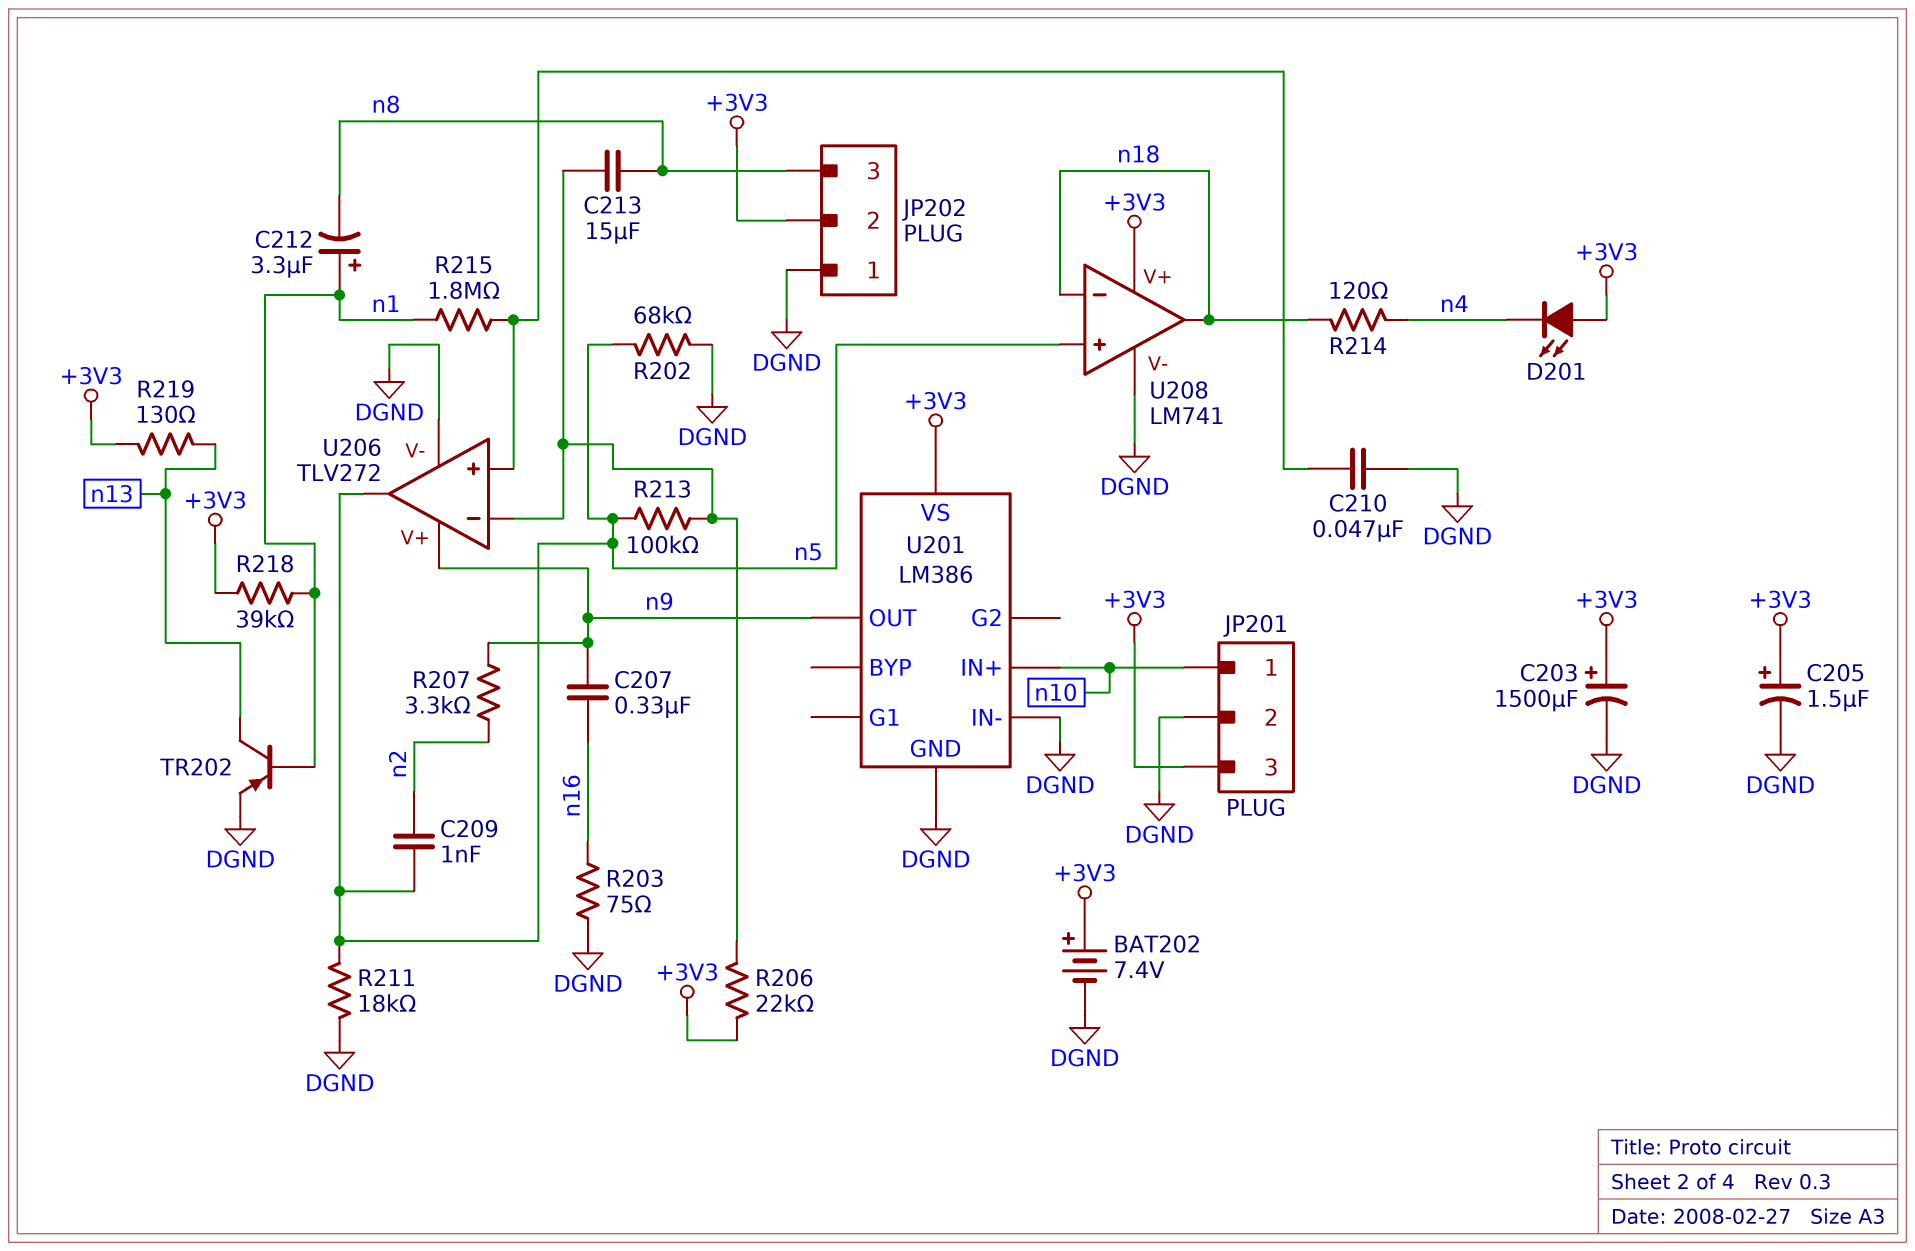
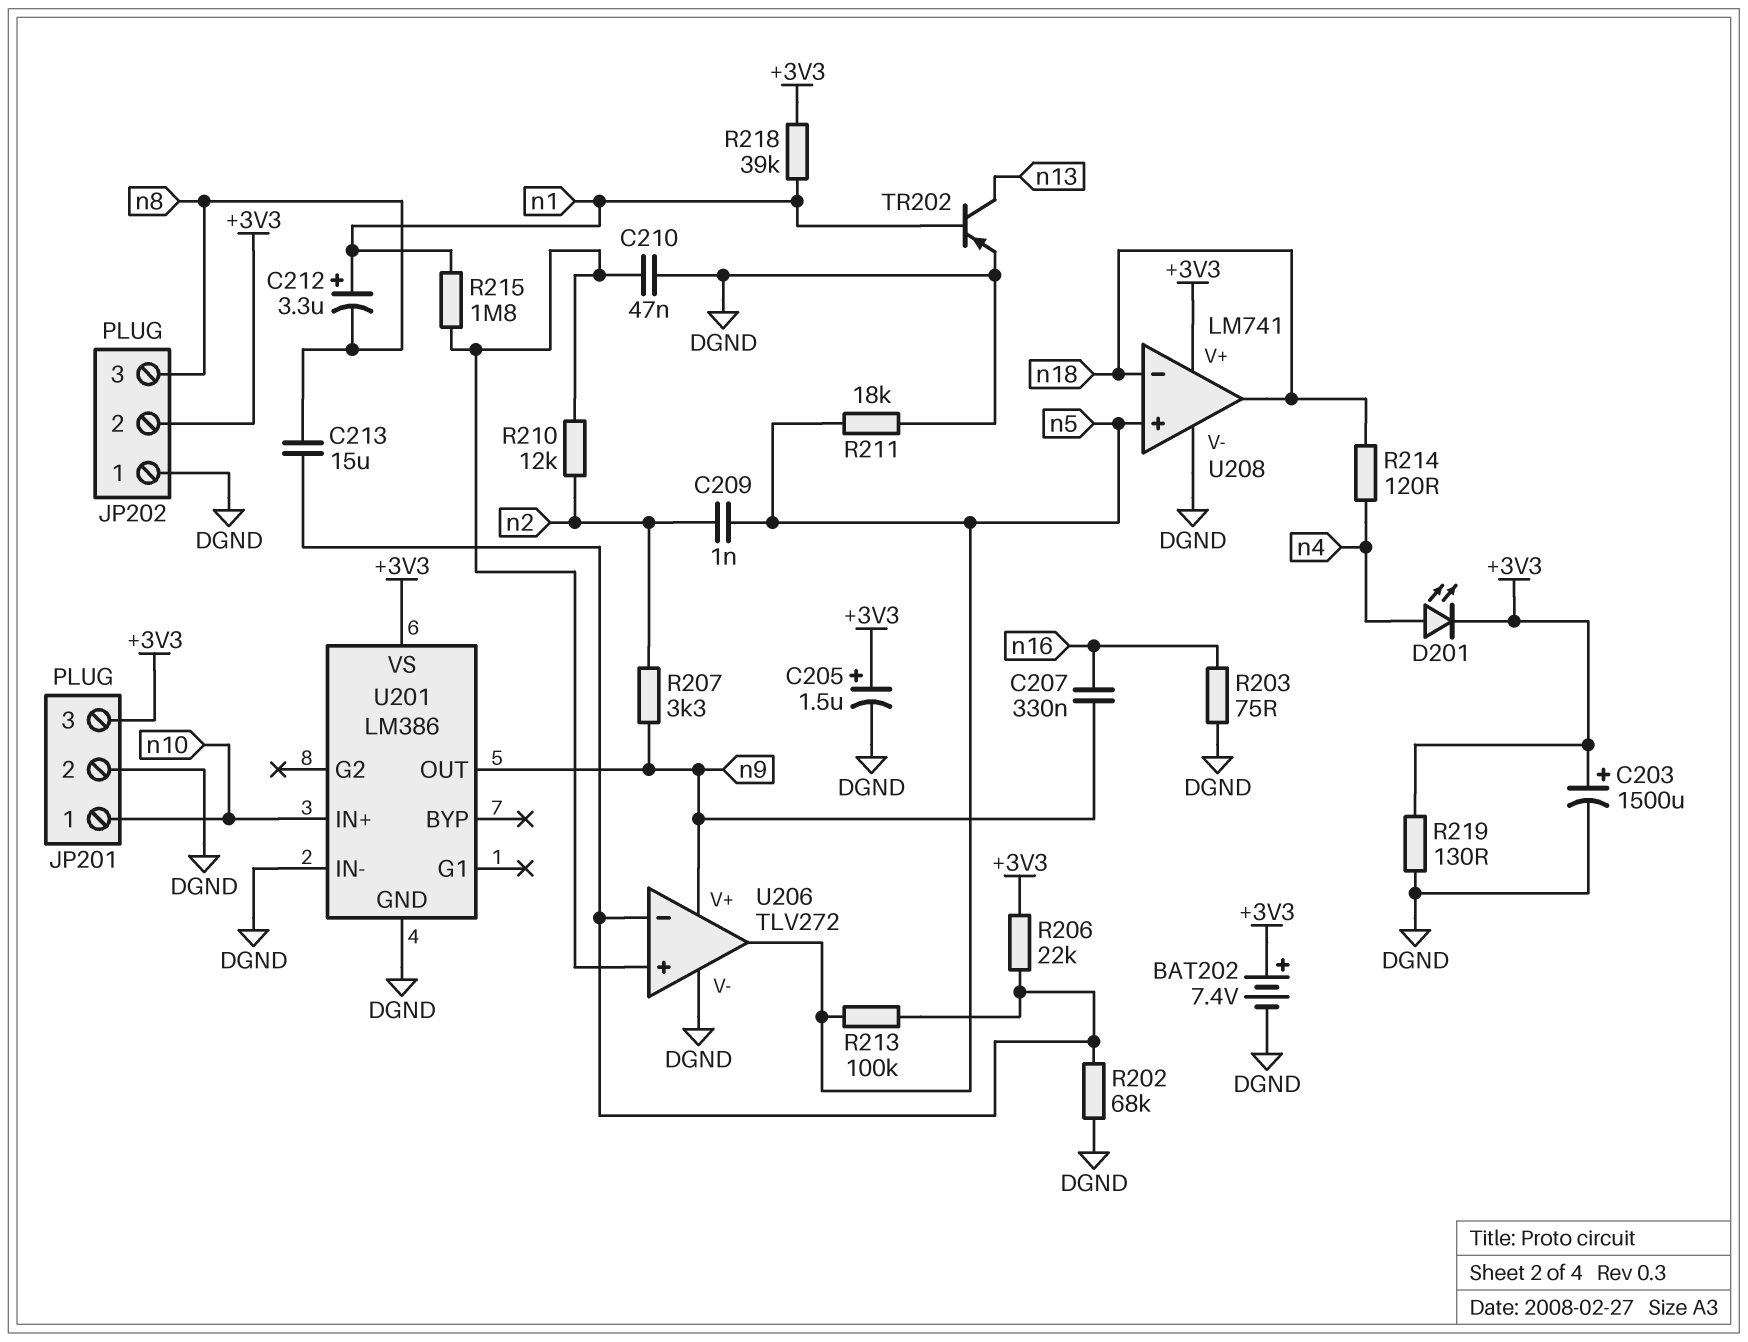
D201: LED (A +3V3, K n4) -> LED (A n4, K +3V3)
R202: 68k (DGND, n5) -> 68k (DGND, U206/in-)
R210: none -> 12k (U206/in+, n2)
R219: 130 (+3V3, n13) -> 130 (+3V3, DGND)

